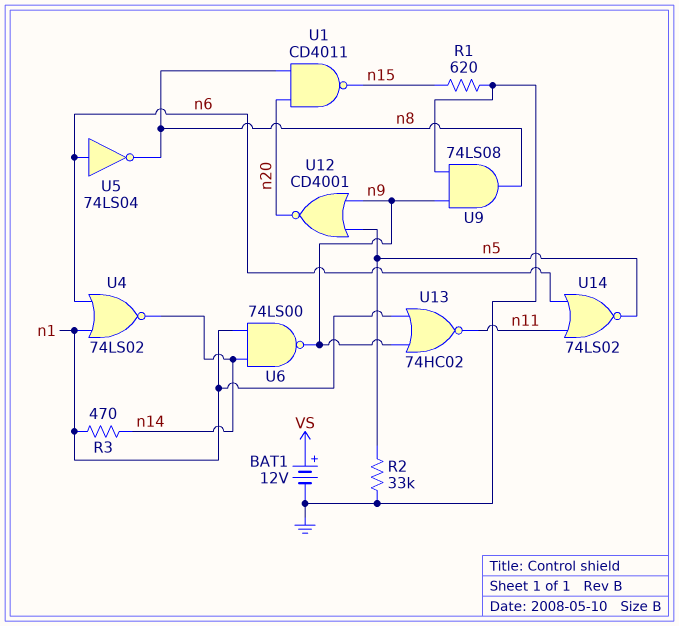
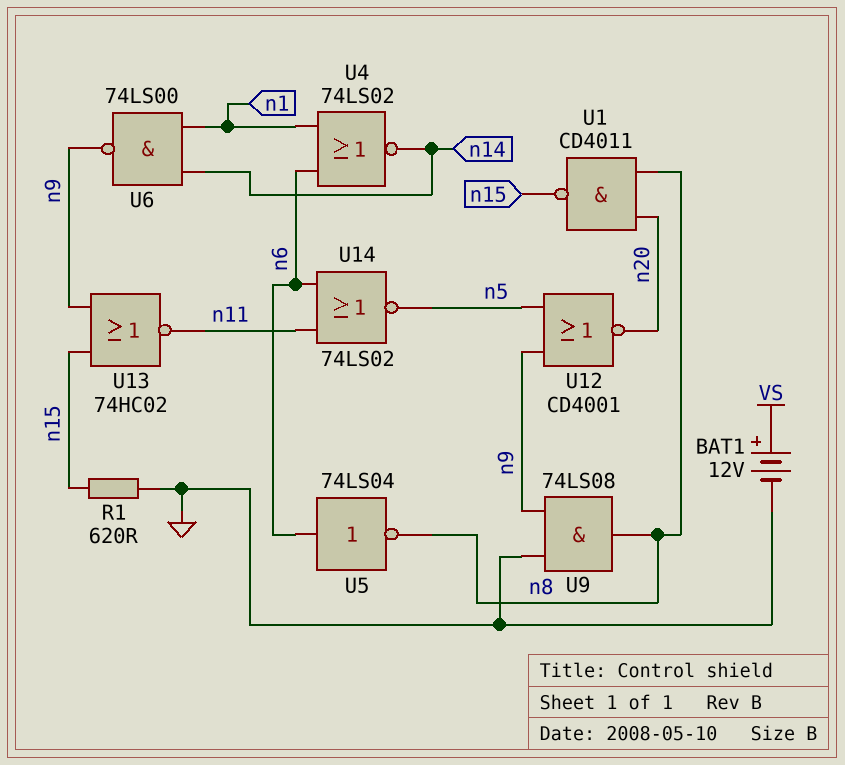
R2: 33k (GND, n5) -> none
R3: 470 (n1, n14) -> none
U13: NOR 74HC02 (in n1, in n9, out n11) -> NOR 74HC02 (in n9, in n15, out n11)

